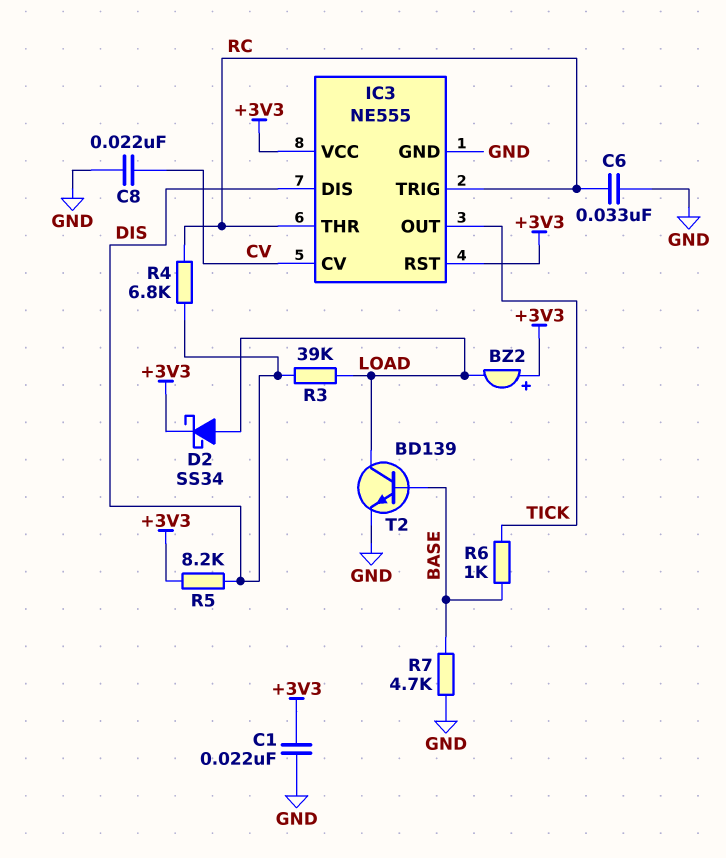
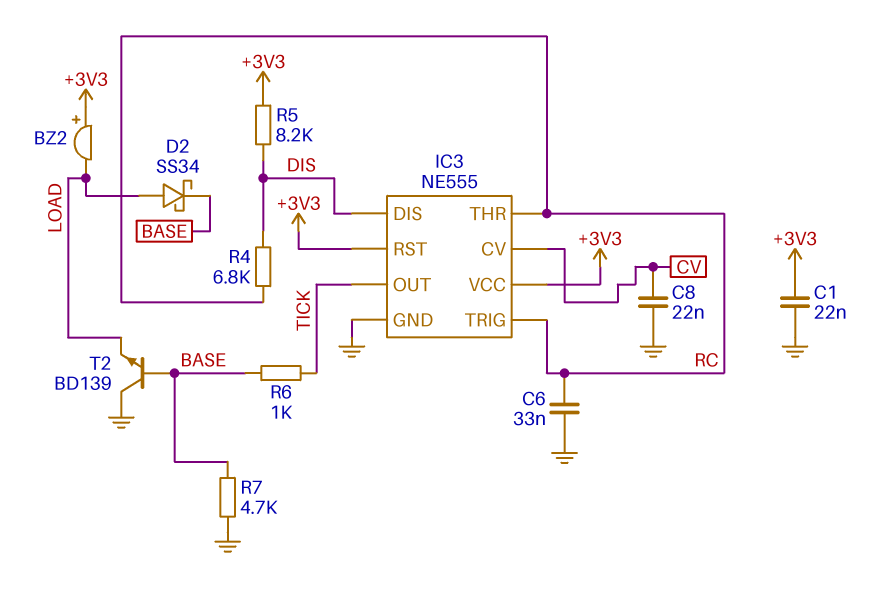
D2: schottky SS34 (A LOAD, K +3V3) -> schottky SS34 (A LOAD, K BASE)
R3: 39k (DIS, LOAD) -> none
T2: NPN BD139 (B BASE, C LOAD, E GND) -> NPN BD139 (B BASE, C GND, E LOAD)

